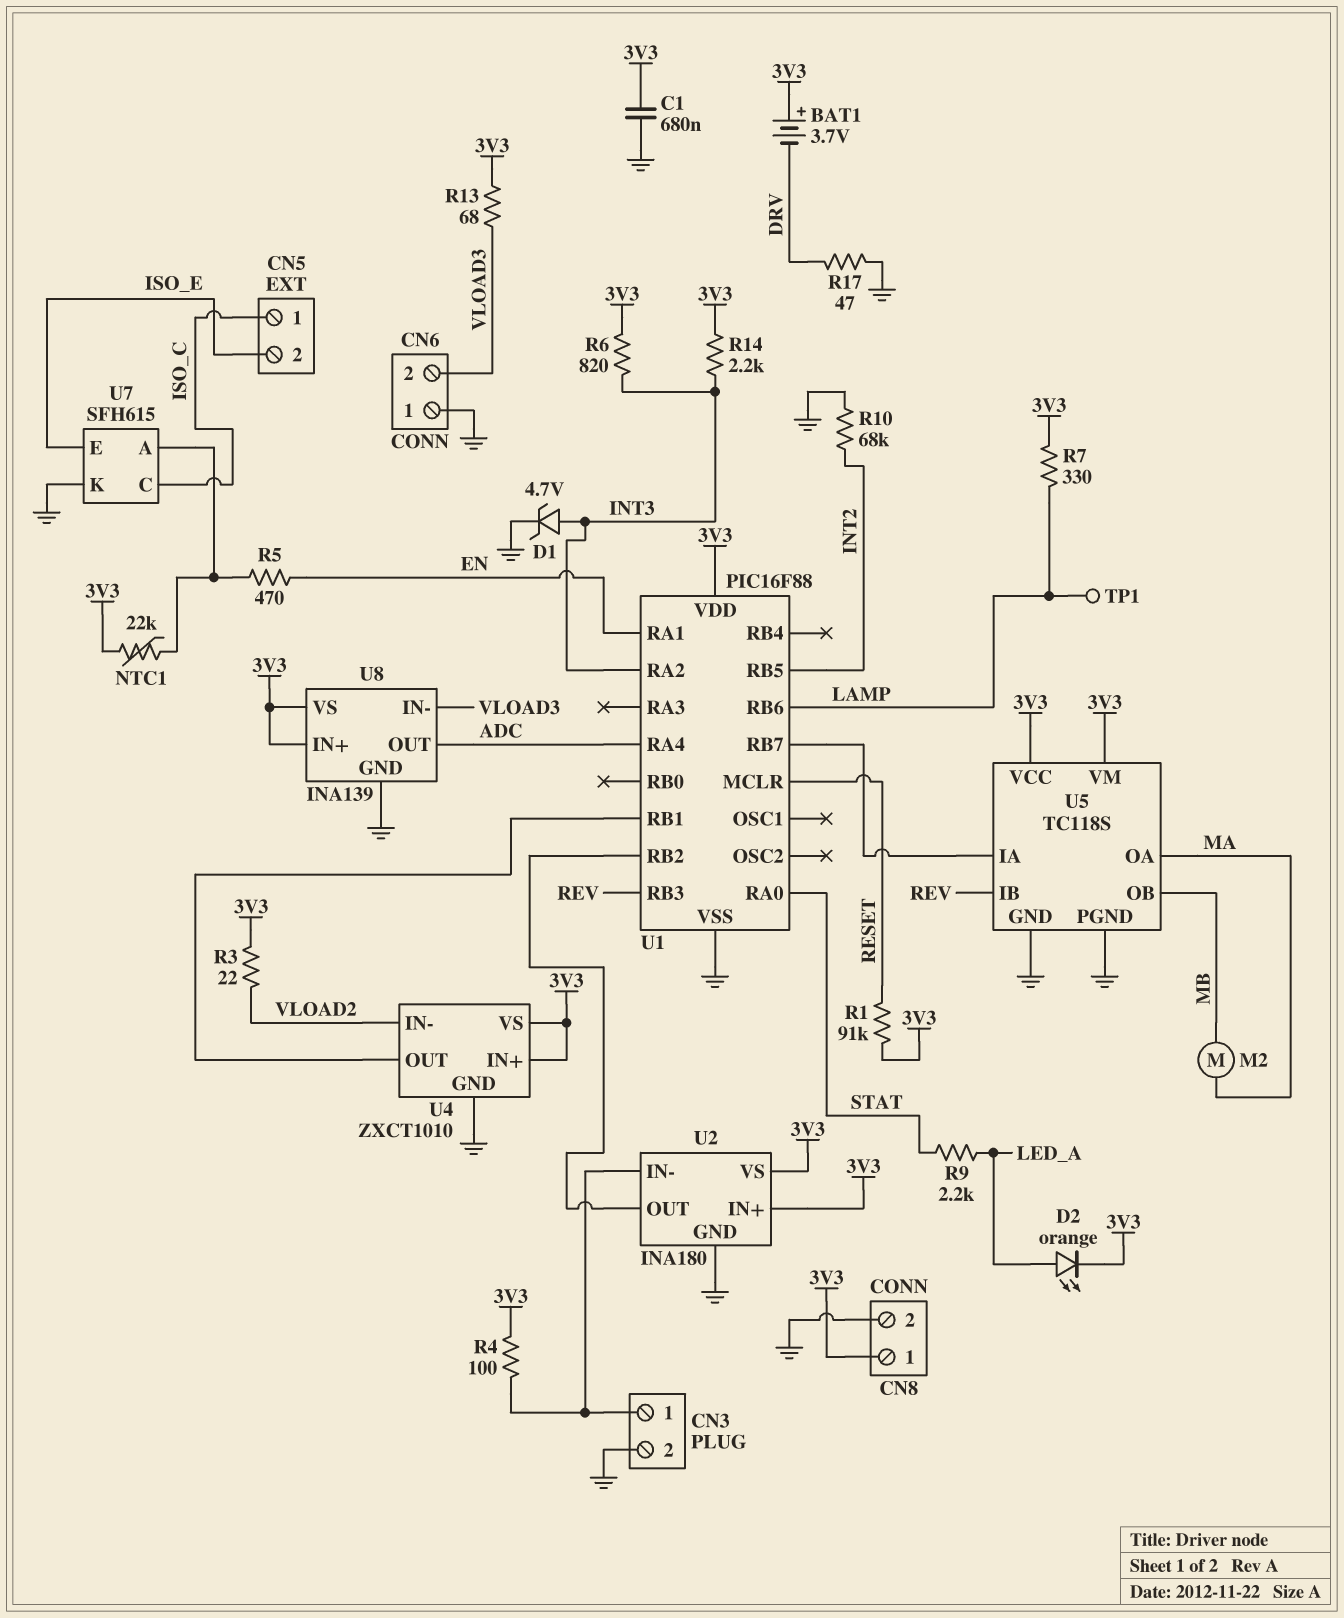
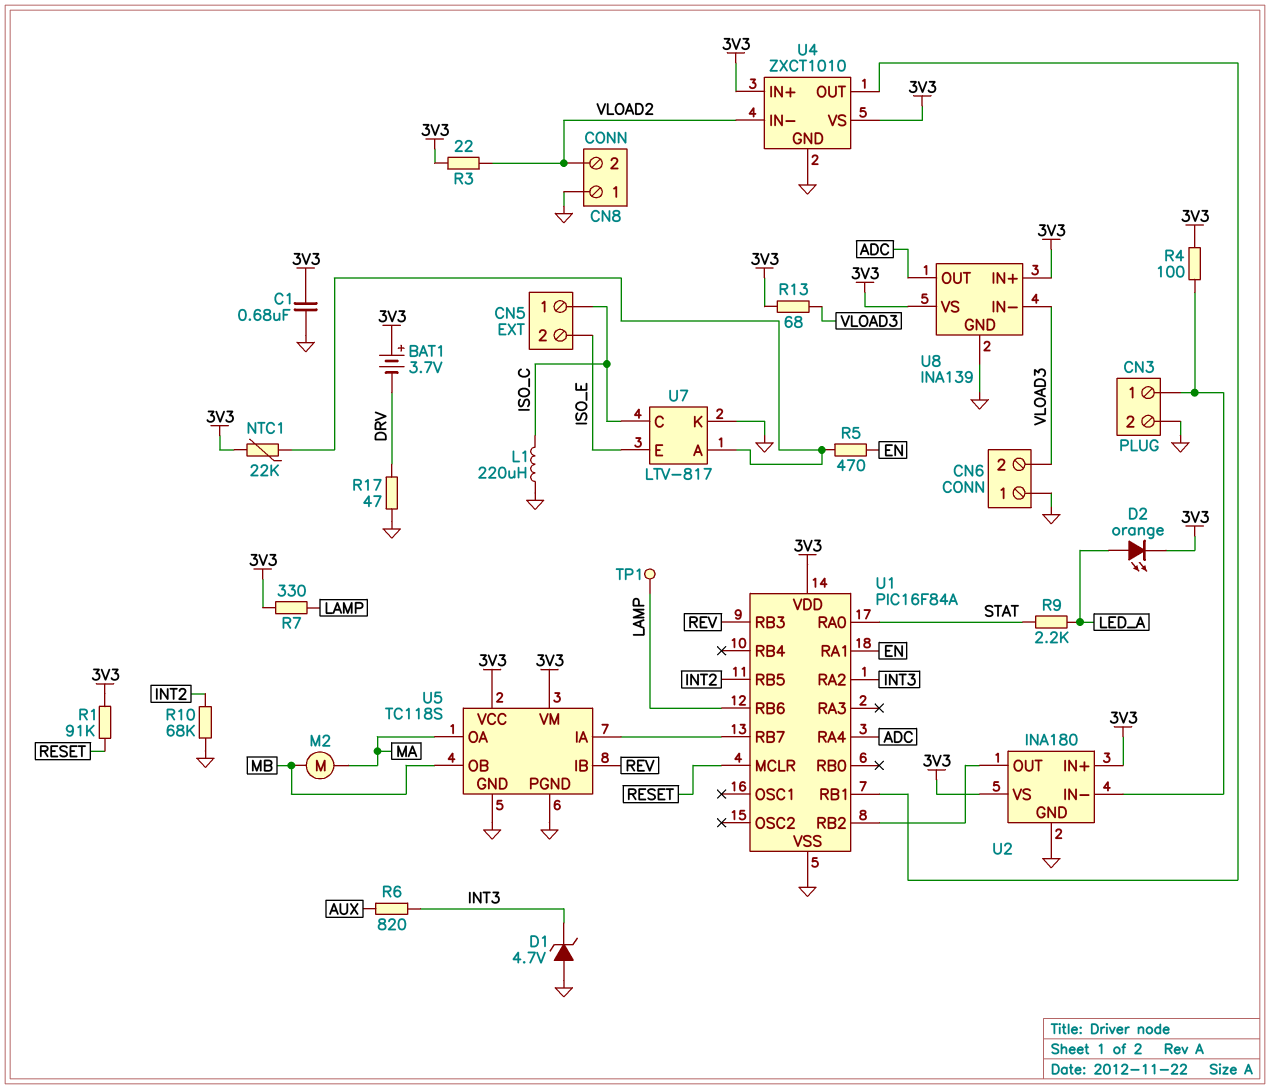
CN8 pin 1: 3V3 -> GND
CN8 pin 2: GND -> VLOAD2
D1: zener 4.7V (A INT3, K GND) -> zener 4.7V (A GND, K INT3)
L1: none -> 220uH (GND, ISO_C)
R6: 820 (3V3, INT3) -> 820 (AUX, INT3)
R14: 2.2k (3V3, INT3) -> none
U1: PIC16F88 -> PIC16F84A
U7: SFH615 -> LTV-817

